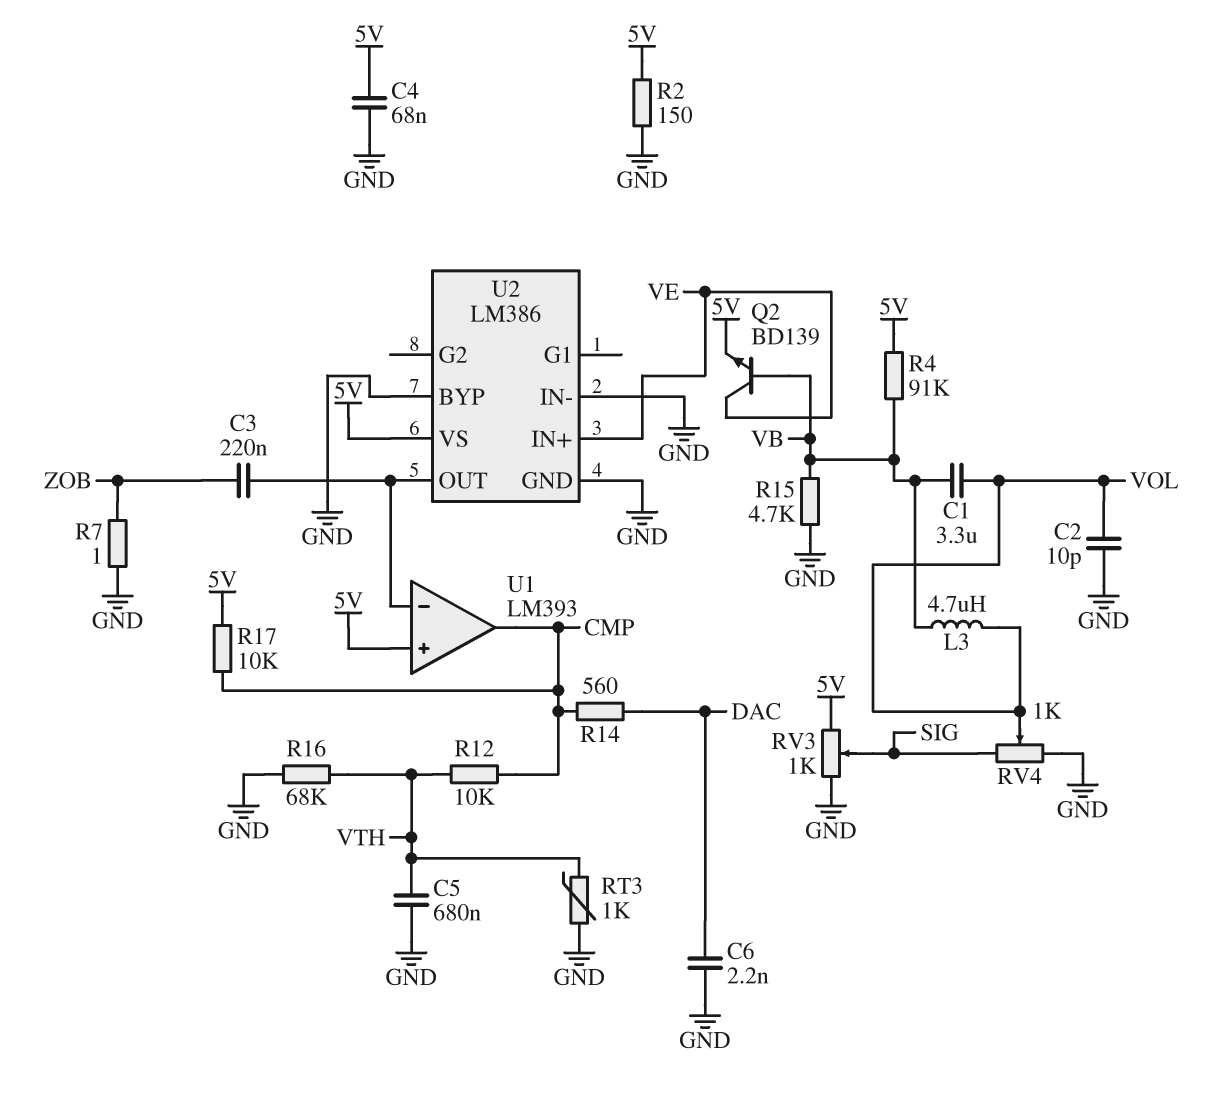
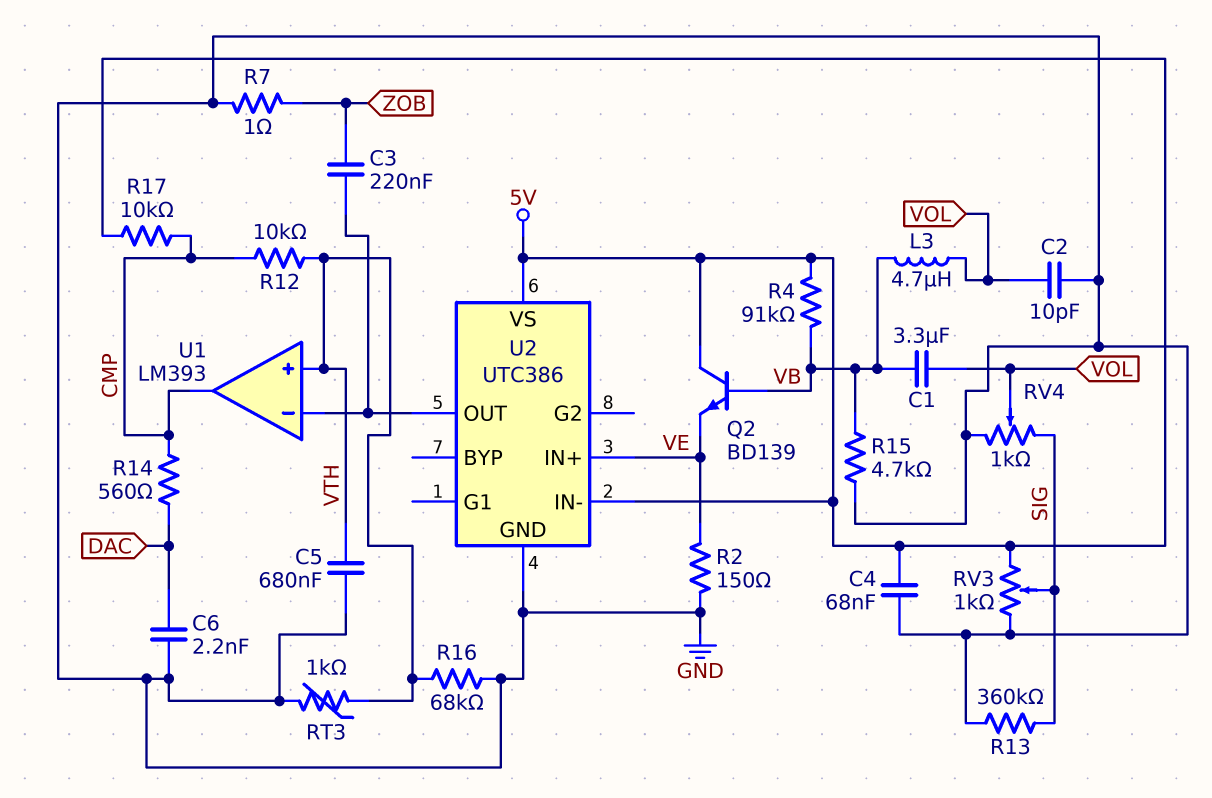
Q2: NPN BD139 (B VB, C VE, E 5V) -> NPN BD139 (B VB, C 5V, E VE)
R2: 150 (5V, GND) -> 150 (GND, VE)
R13: none -> 360k (GND, SIG)
U1 pin in+: 5V -> VTH
U2: LM386 -> UTC386
U2 pin BYP: GND -> none
U2 pin IN-: GND -> 5V

